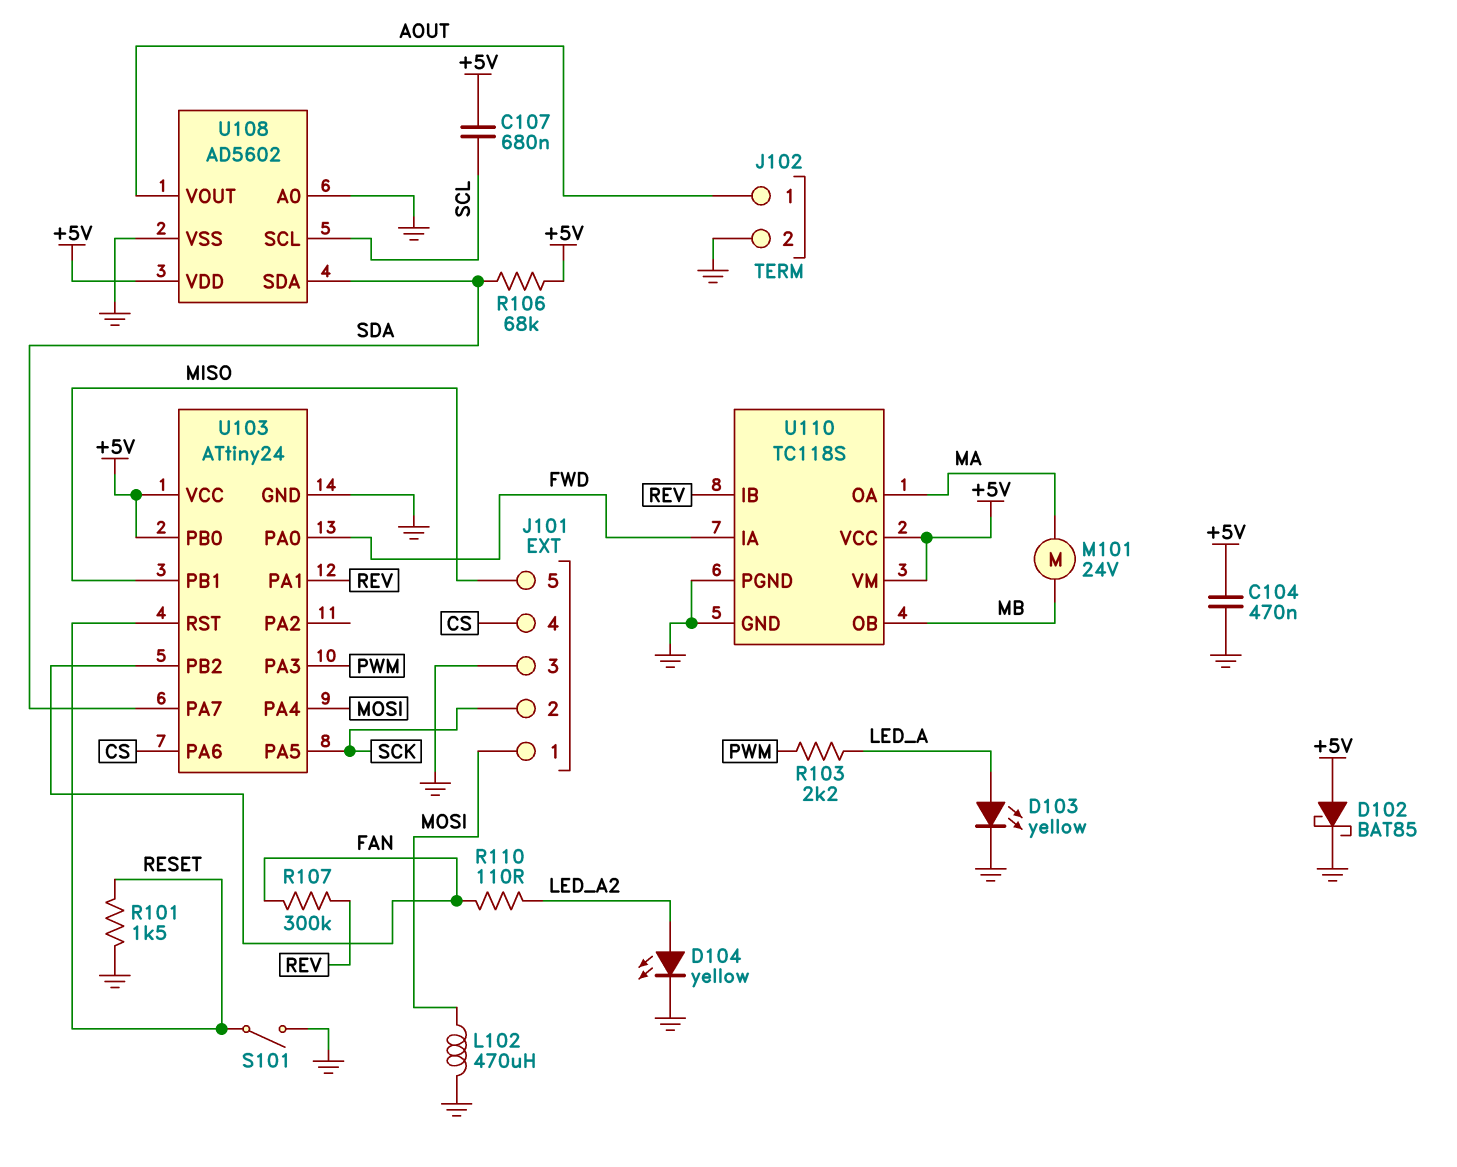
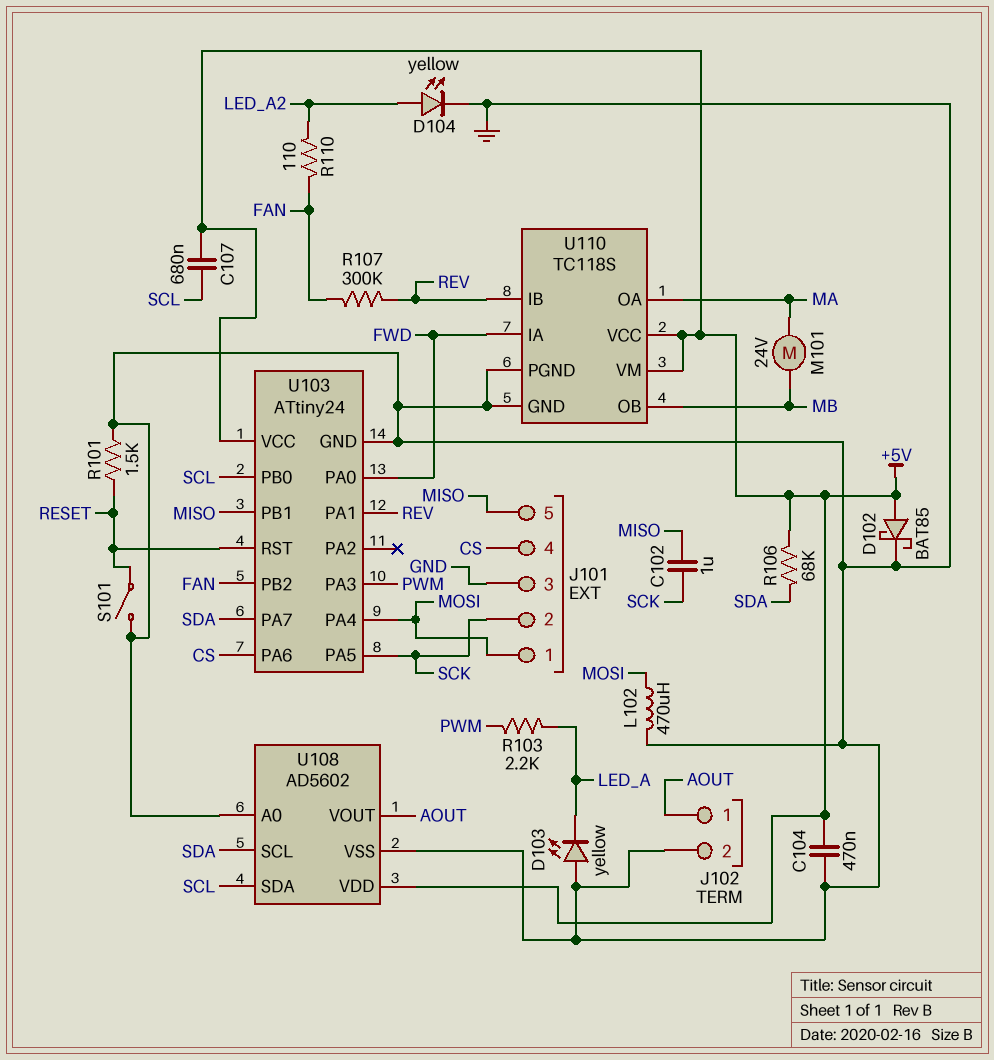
C102: none -> 1uF (MISO, SCK)
D103: LED yellow (A LED_A, K GND) -> LED yellow (A GND, K LED_A)
U103 pin PB0: +5V -> SCL
U108 pin SCL: SCL -> SDA
U108 pin SDA: SDA -> SCL

